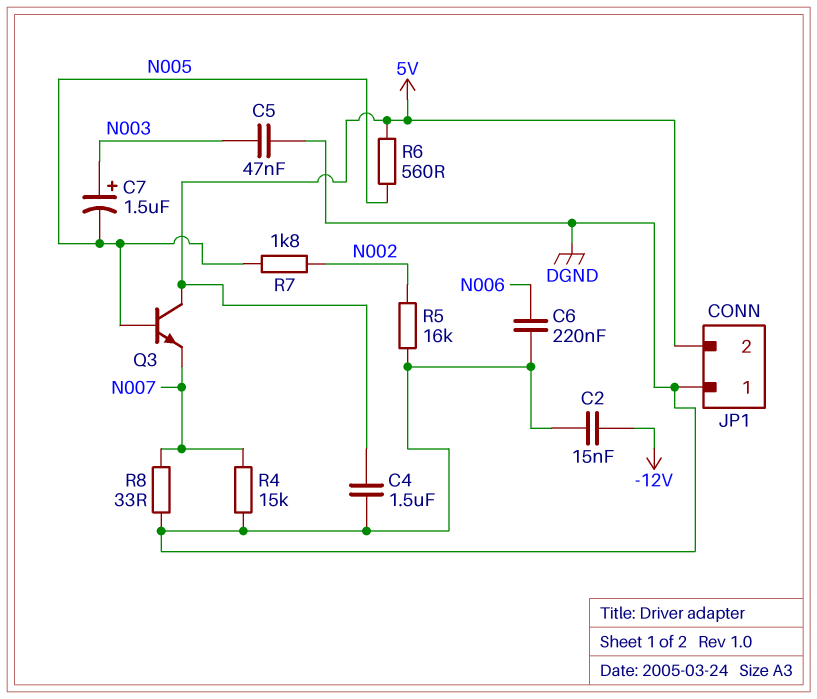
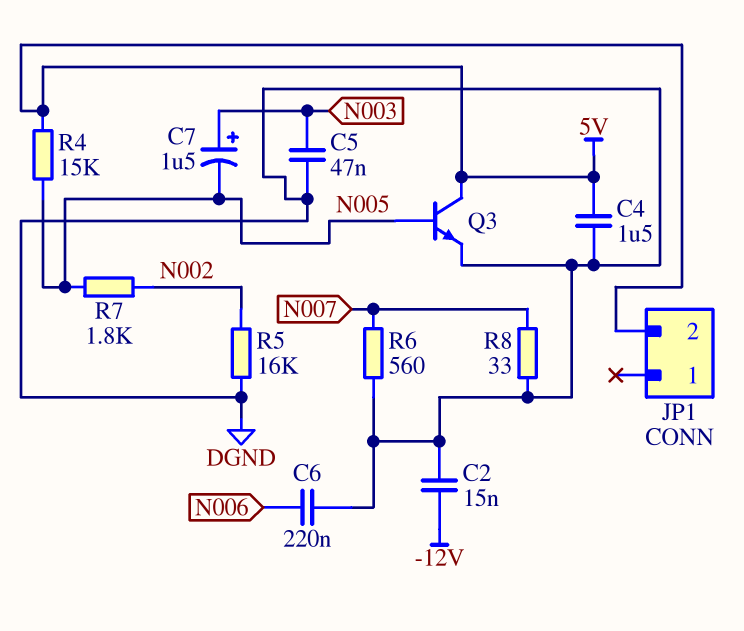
JP1 pin 1: DGND -> none
Q3: NPN (B N005, C 5V, E N007) -> NPN (B N005, C 5V, E DGND)
R4: 15k (DGND, N007) -> 15k (5V, N005)
R6: 560 (5V, N005) -> 560 (DGND, N007)

